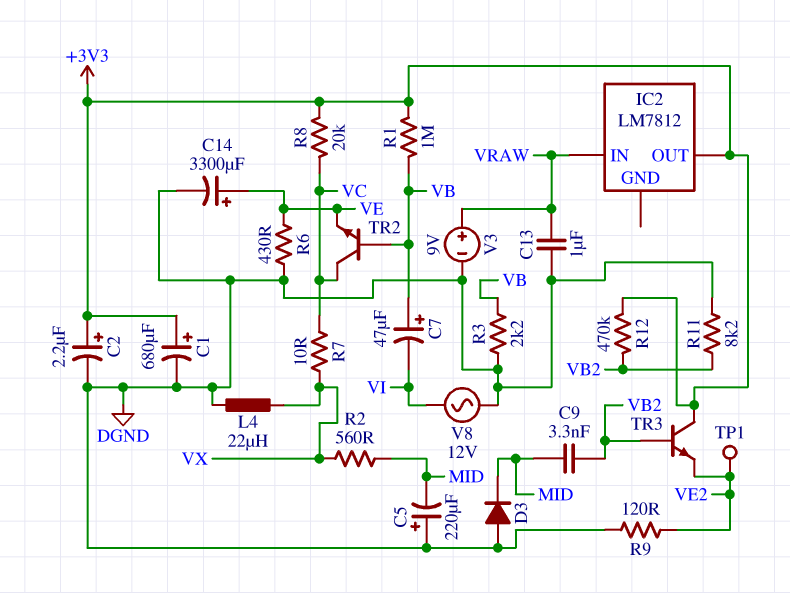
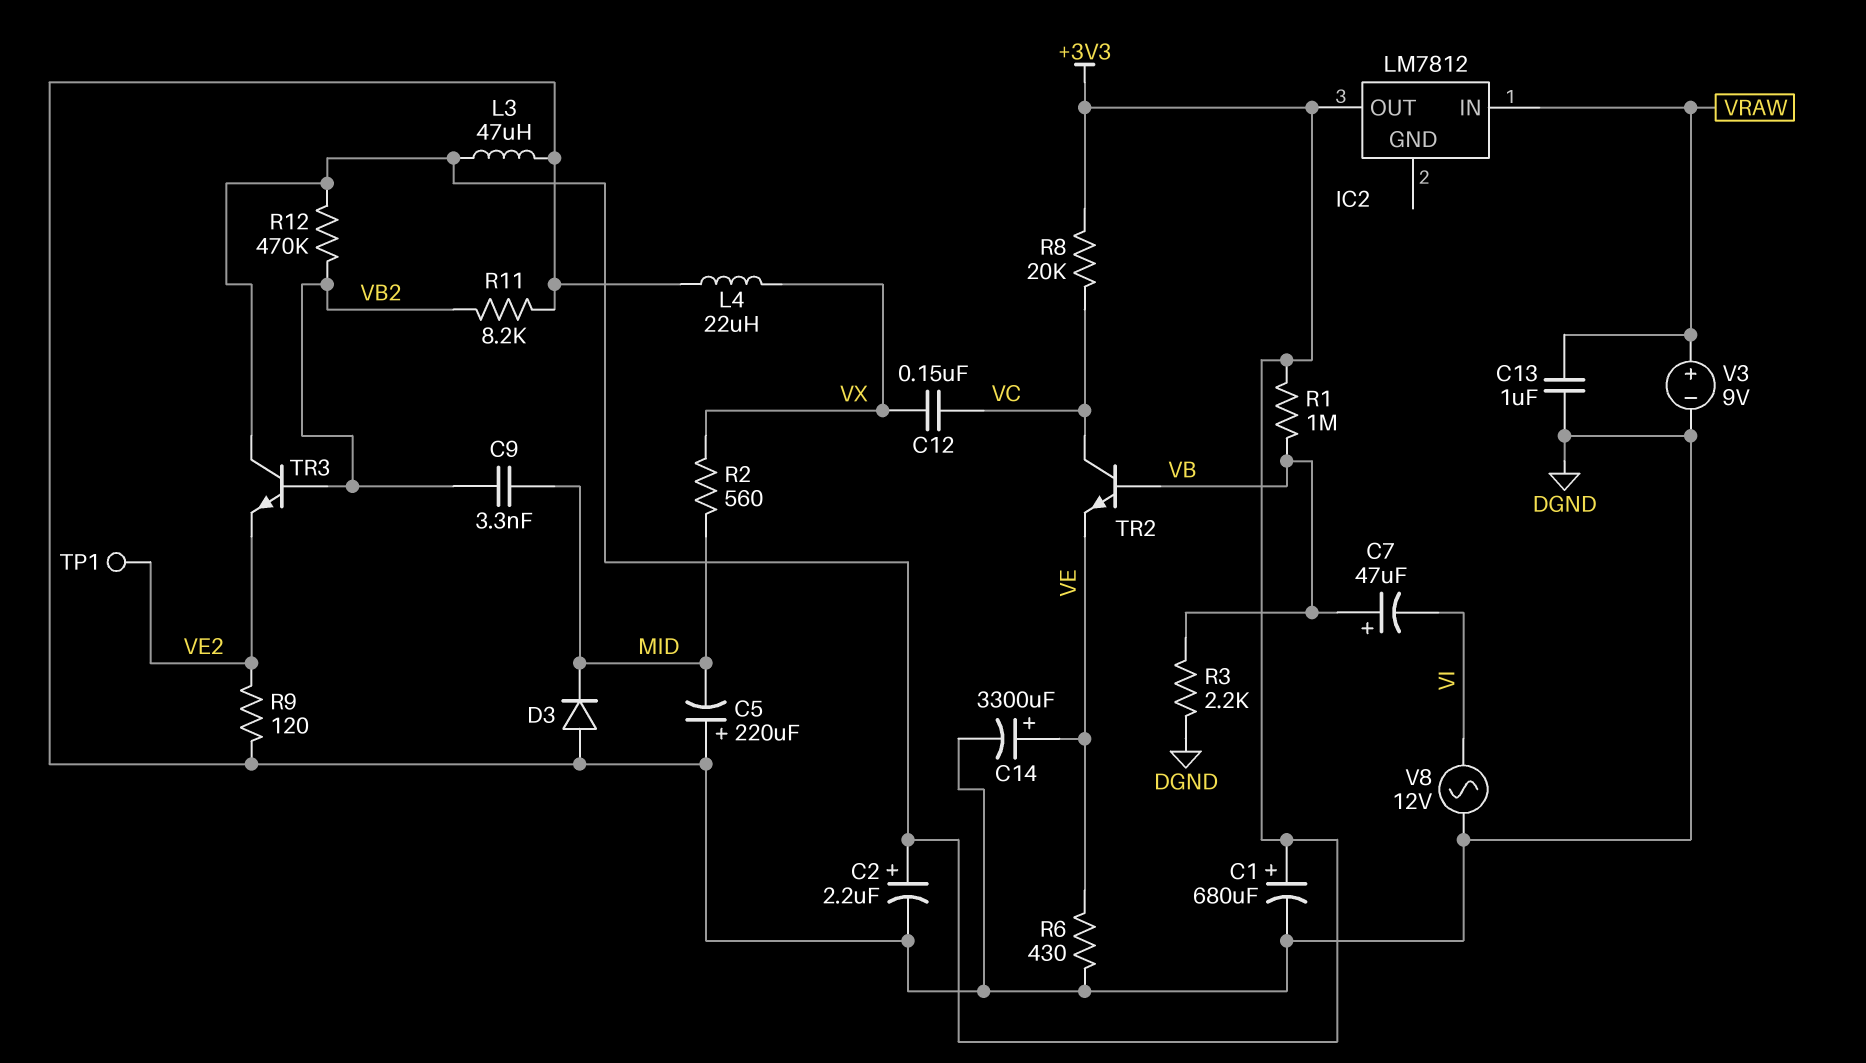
C12: none -> 150nF (VC, VX)
L3: none -> 47uH (+3V3, DGND)
R7: 10 (VC, VX) -> none

